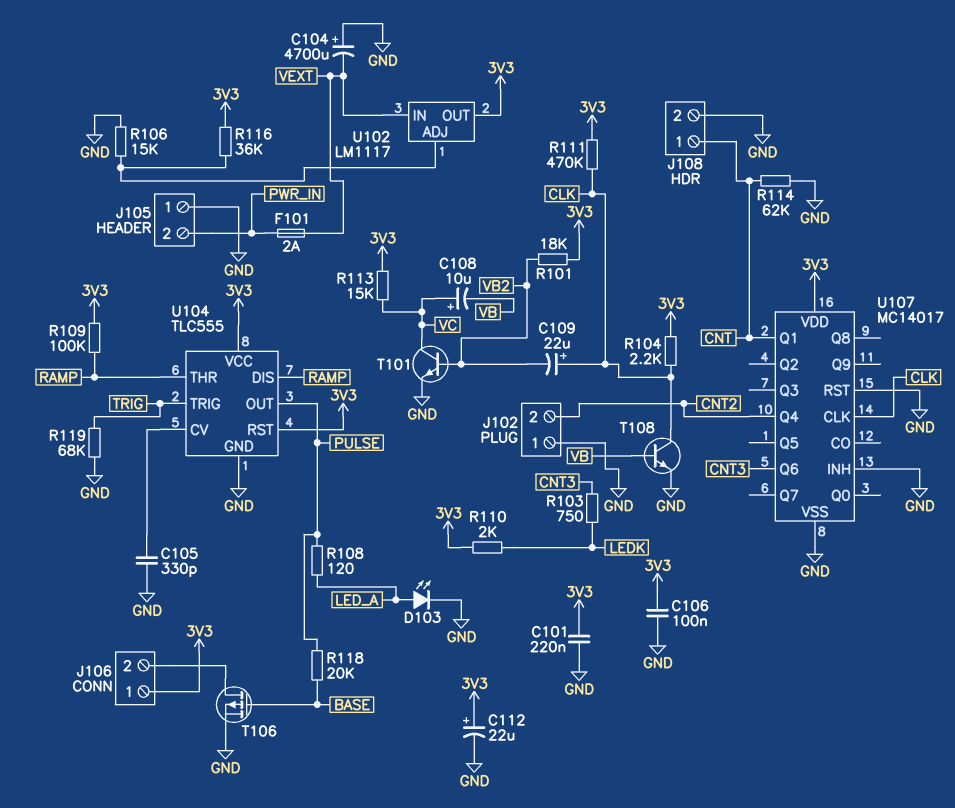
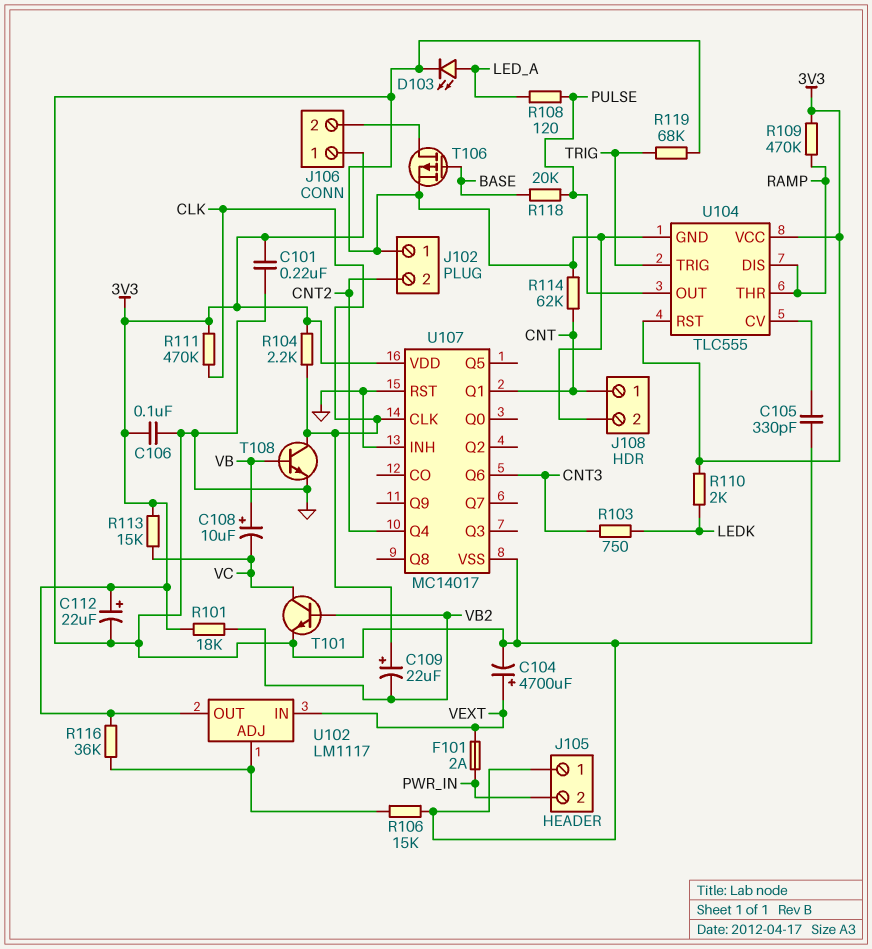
C104: 4700uF (plus GND, minus VEXT) -> 4700uF (plus VEXT, minus GND)
C108: 10uF (plus VC, minus VB) -> 10uF (plus VB, minus VC)
R109: 100k (3V3, RAMP) -> 470k (3V3, RAMP)

